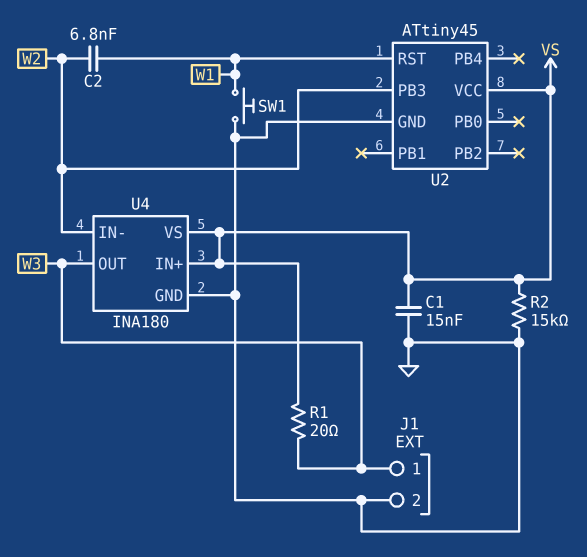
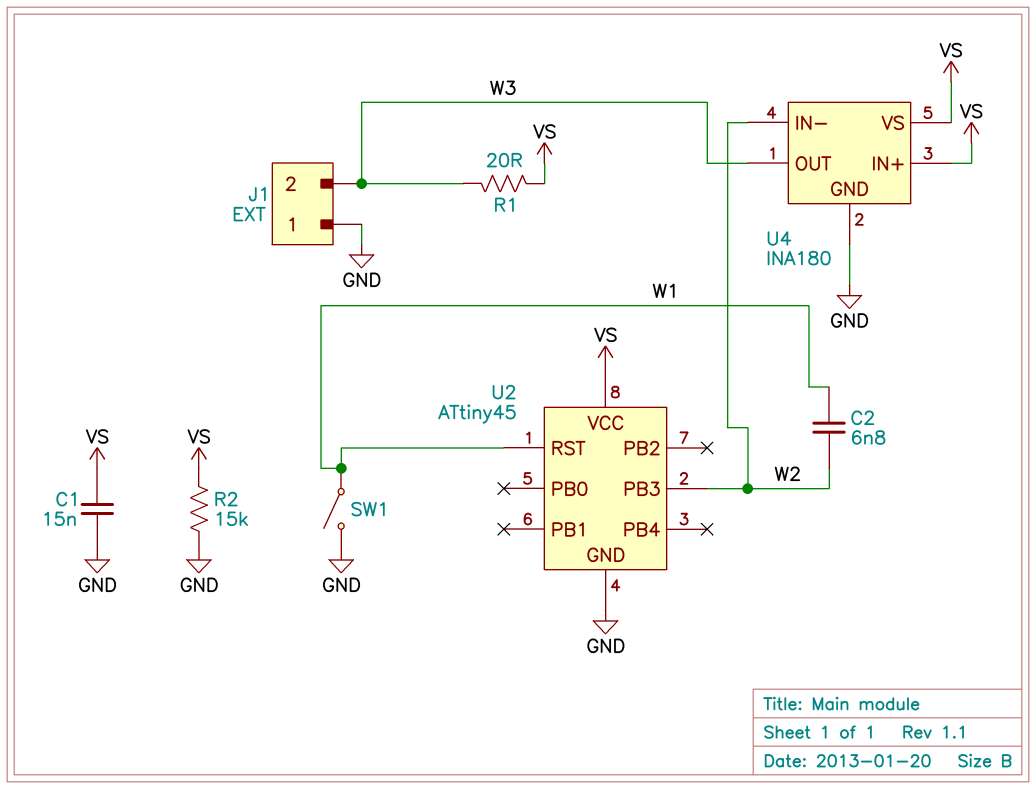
J1 pin 1: W3 -> GND
J1 pin 2: GND -> W3
SW1: button (GND, W1) -> switch (GND, W1)

